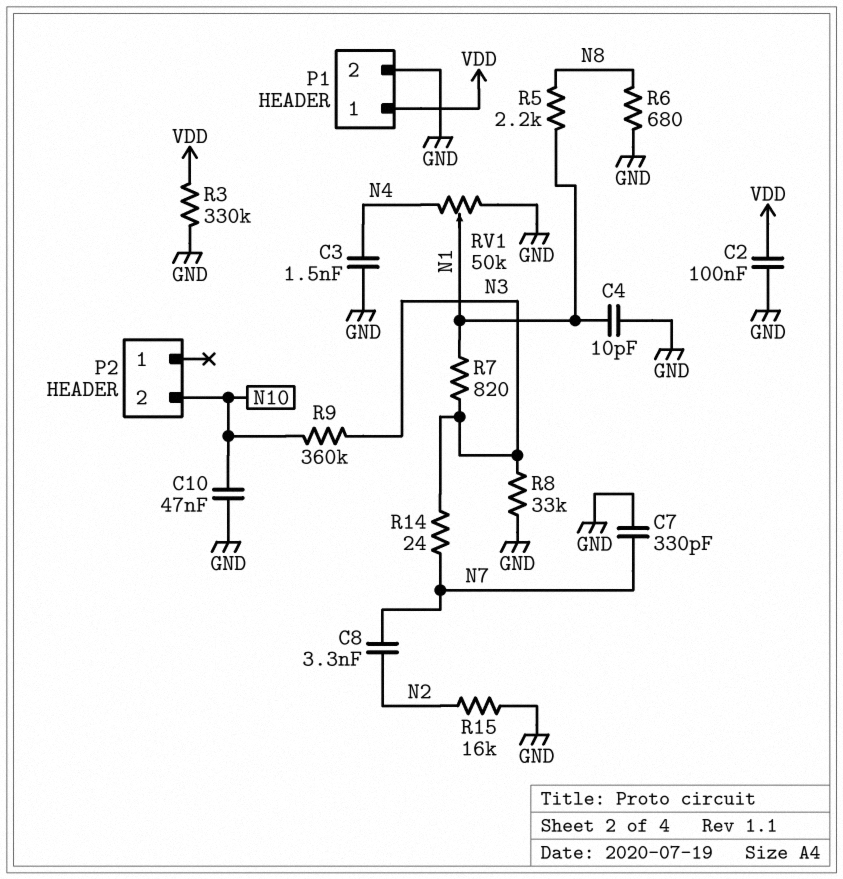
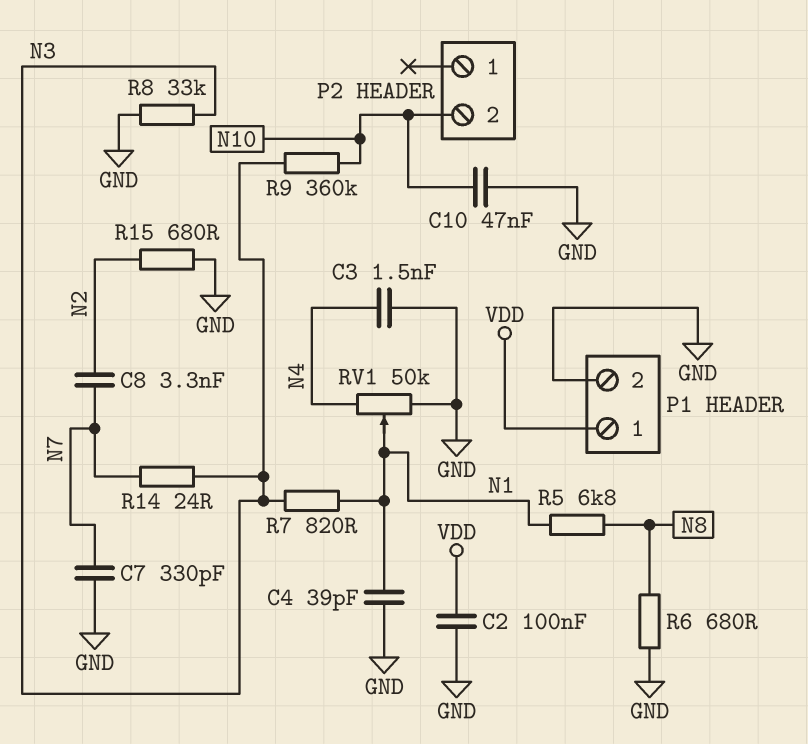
C4: 10pF (GND, N1) -> 39pF (GND, N1)
R3: 330k (GND, VDD) -> none
R5: 2.2k (N1, N8) -> 6.8k (N1, N8)
R15: 16k (GND, N2) -> 680 (GND, N2)

